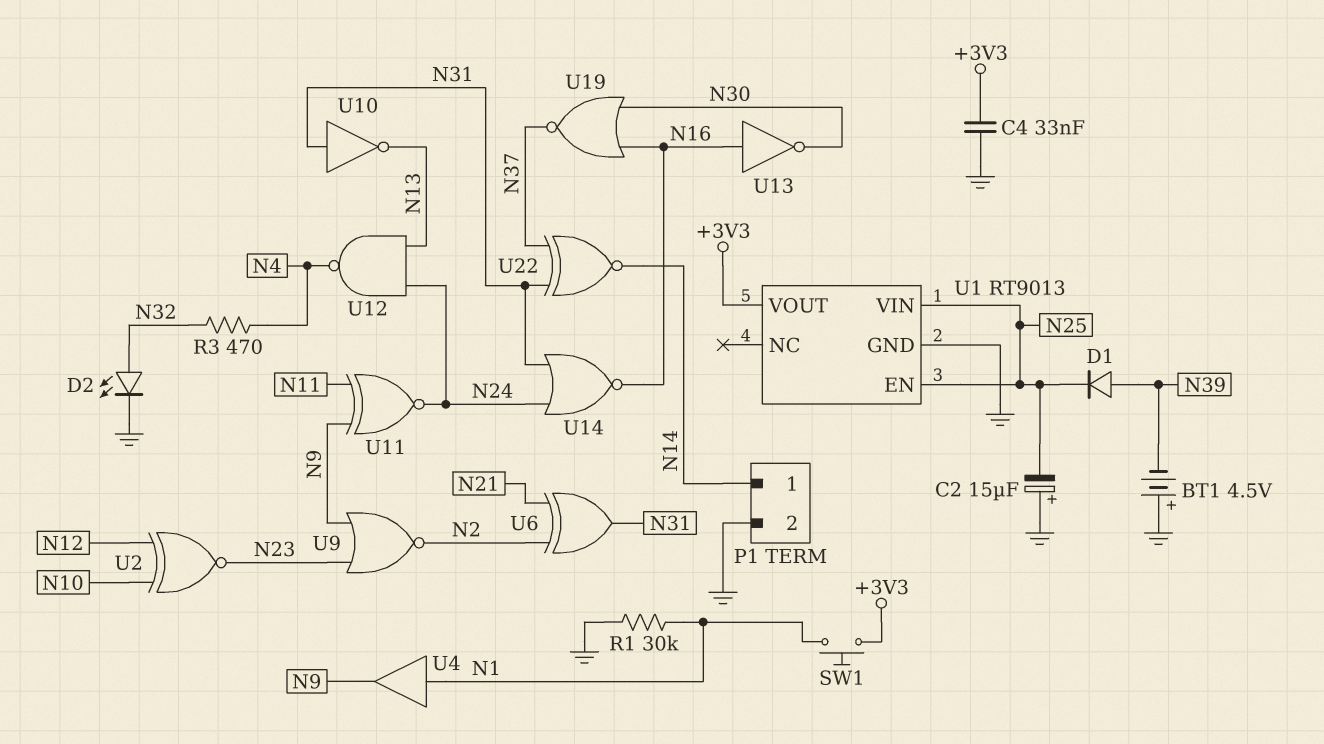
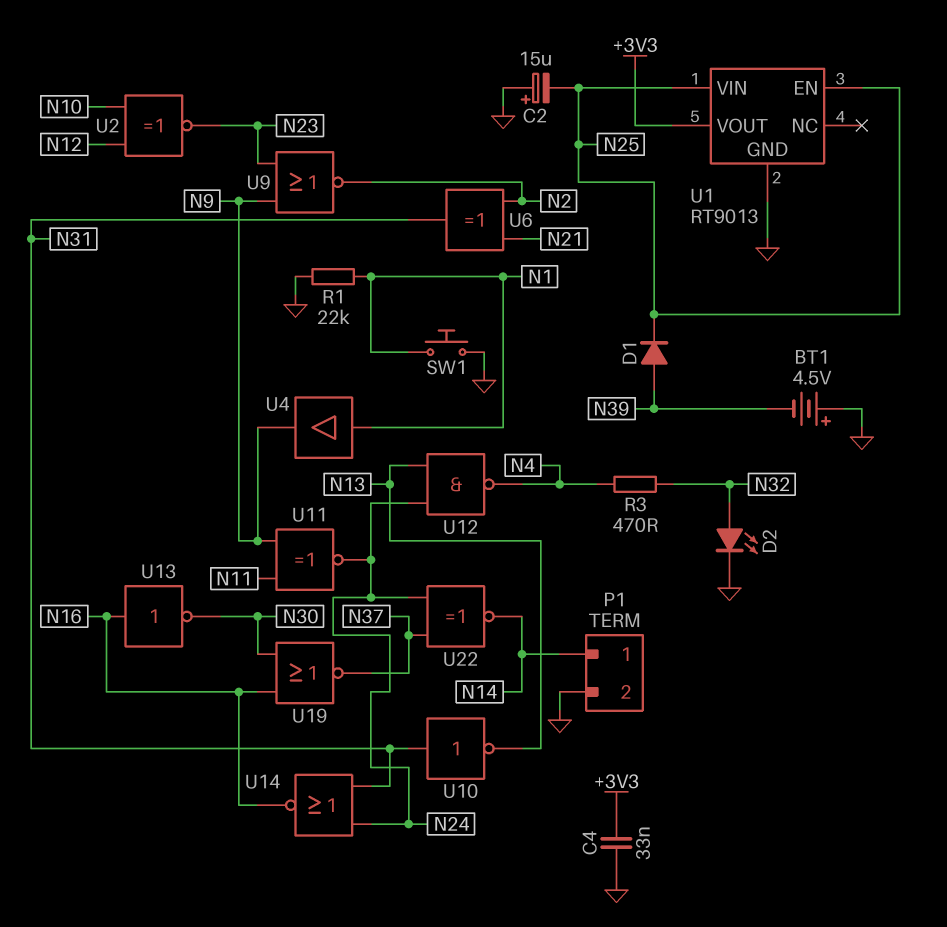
R1: 30k (GND, N1) -> 22k (GND, N1)
SW1: button (+3V3, N1) -> button (GND, N1)
U22: XNOR (in N31, in N37, out N14) -> XNOR (in N24, in N37, out N14)

